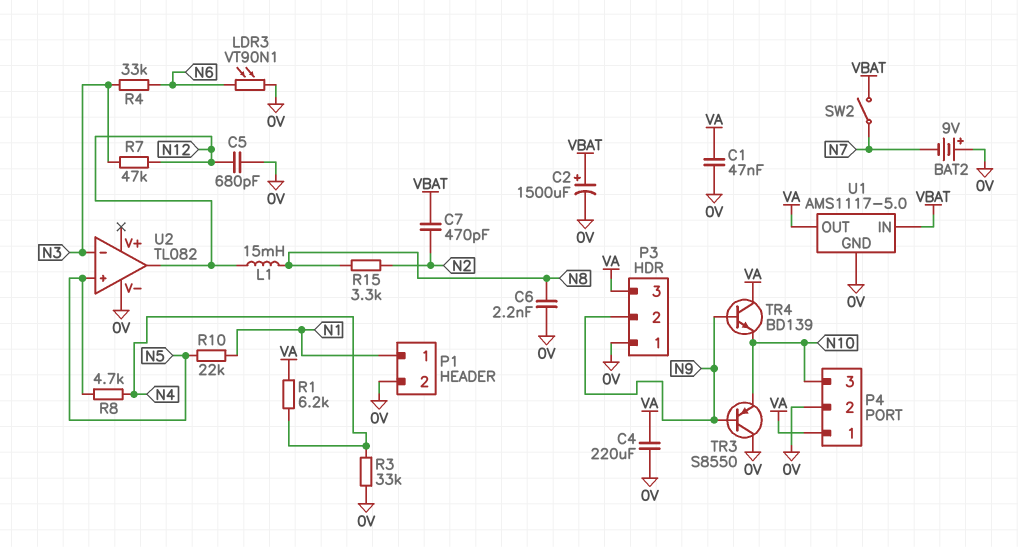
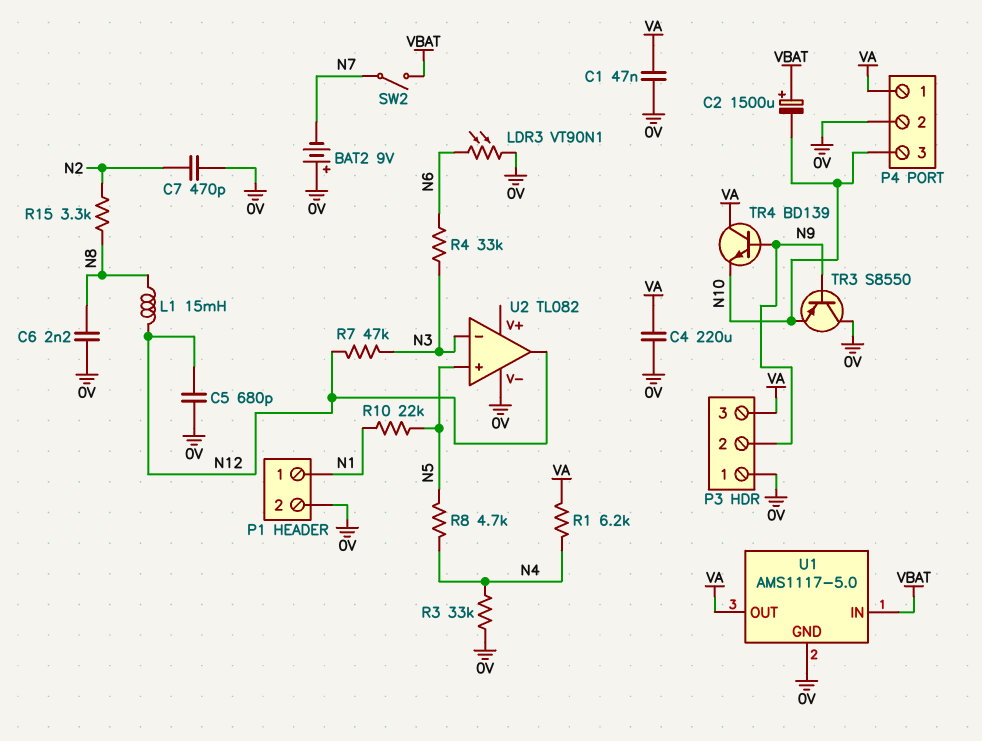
C2: 1500uF (plus VBAT, minus 0V) -> 1500uF (plus VBAT, minus N10)
C7: 470pF (N2, VBAT) -> 470pF (0V, N2)

